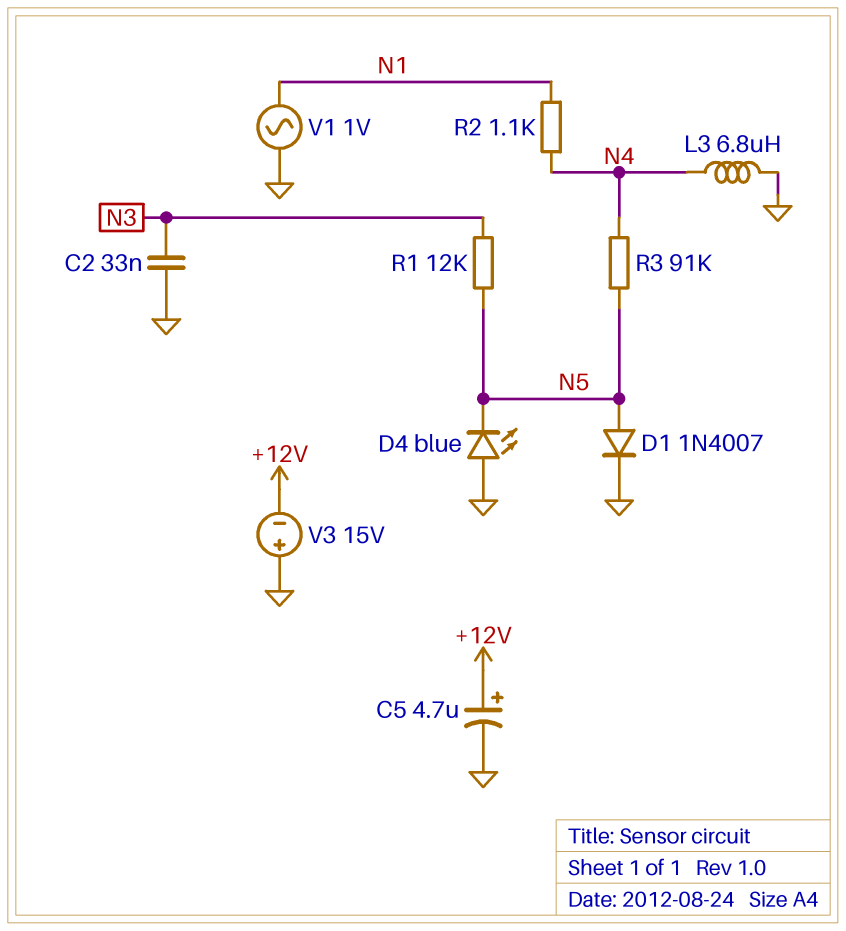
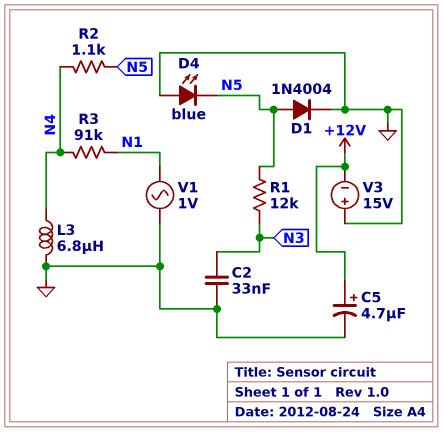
D1: diode 1N4007 (A N5, K GND) -> diode 1N4004 (A N5, K GND)
R2: 1.1k (N1, N4) -> 1.1k (N4, N5)
R3: 91k (N4, N5) -> 91k (N1, N4)

